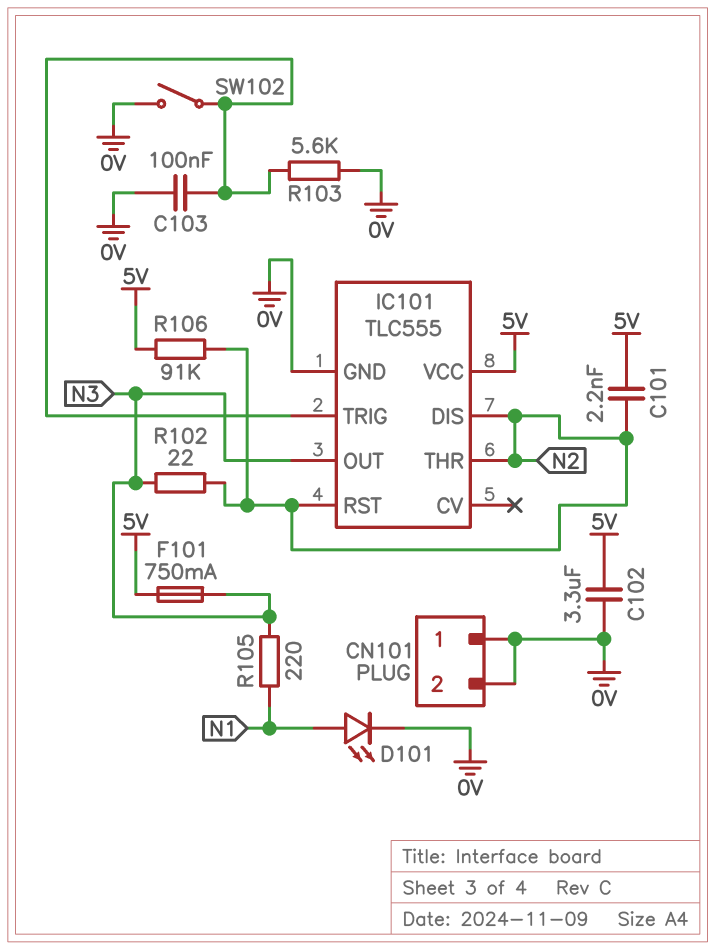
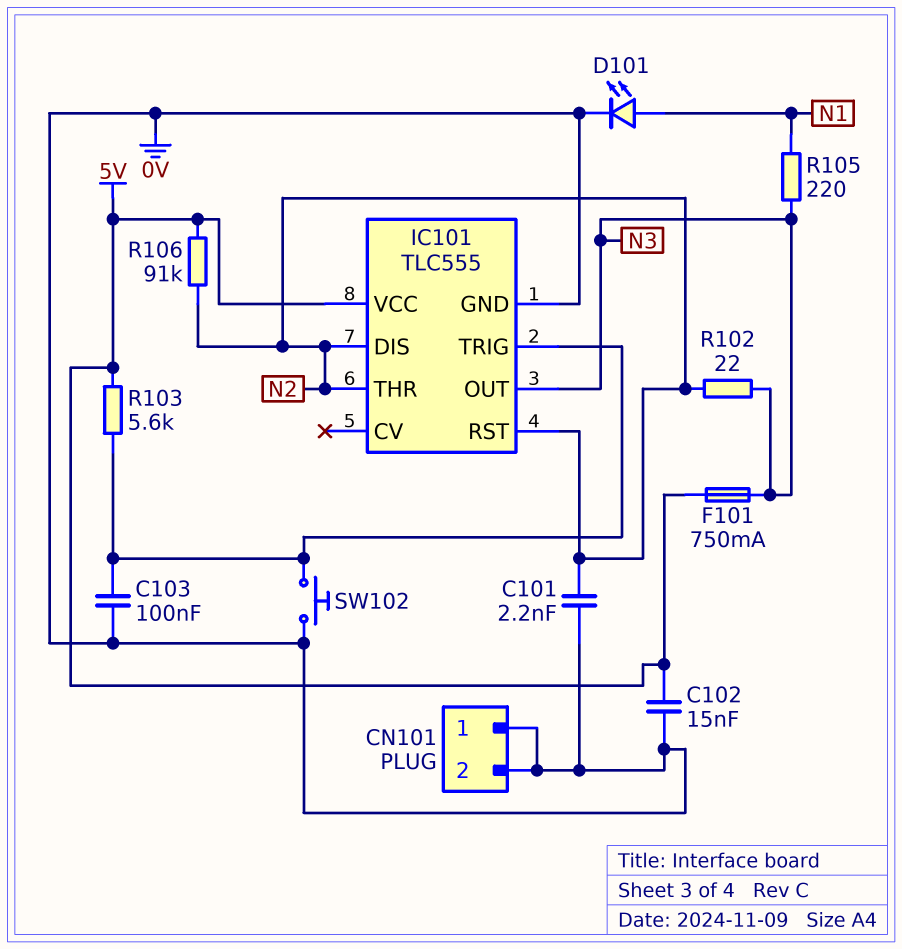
C101: 2.2nF (5V, N2) -> 2.2nF (0V, N2)
C102: 3.3uF (0V, 5V) -> 15nF (0V, 5V)
R103: 5.6k (0V, IC101/TRIG) -> 5.6k (5V, IC101/TRIG)
SW102: switch (0V, IC101/TRIG) -> button (0V, IC101/TRIG)

